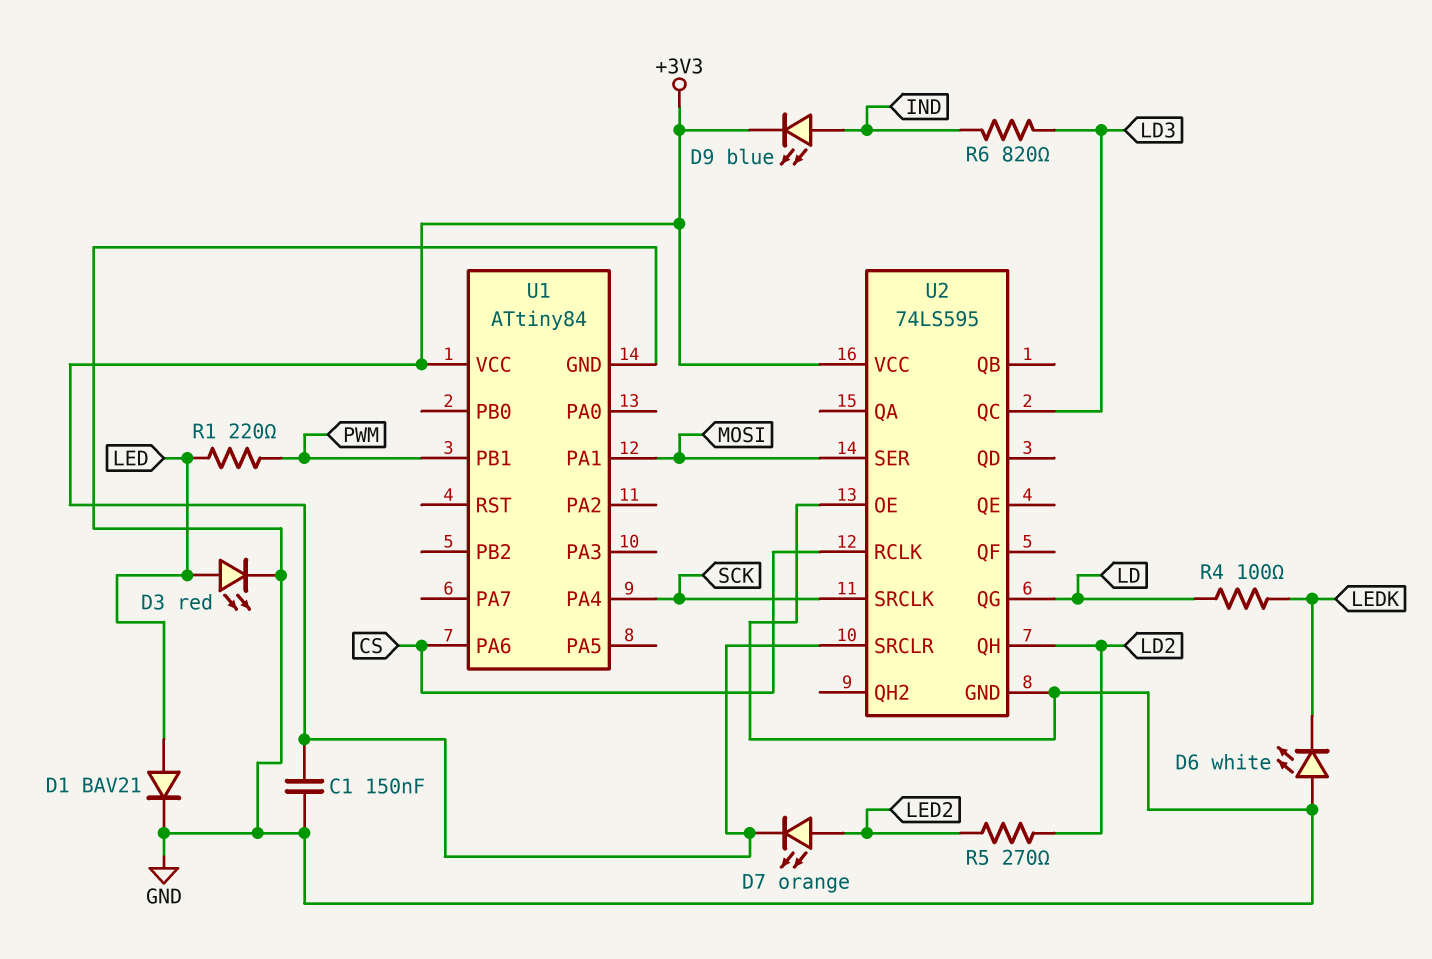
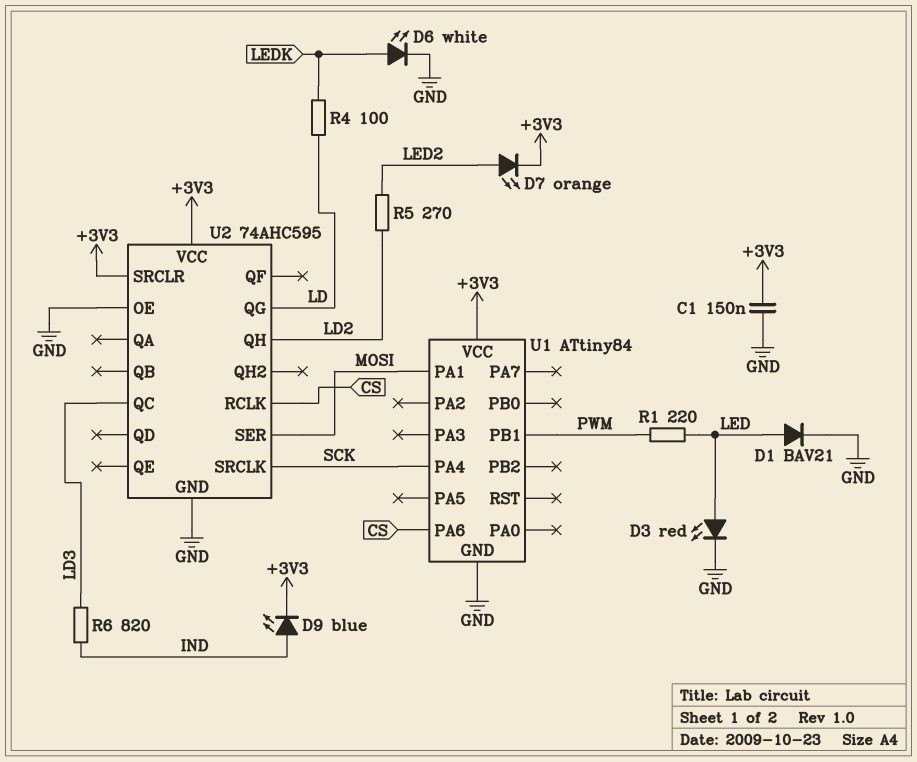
D6: LED white (A GND, K LEDK) -> LED white (A LEDK, K GND)
U2: 74LS595 -> 74AHC595

